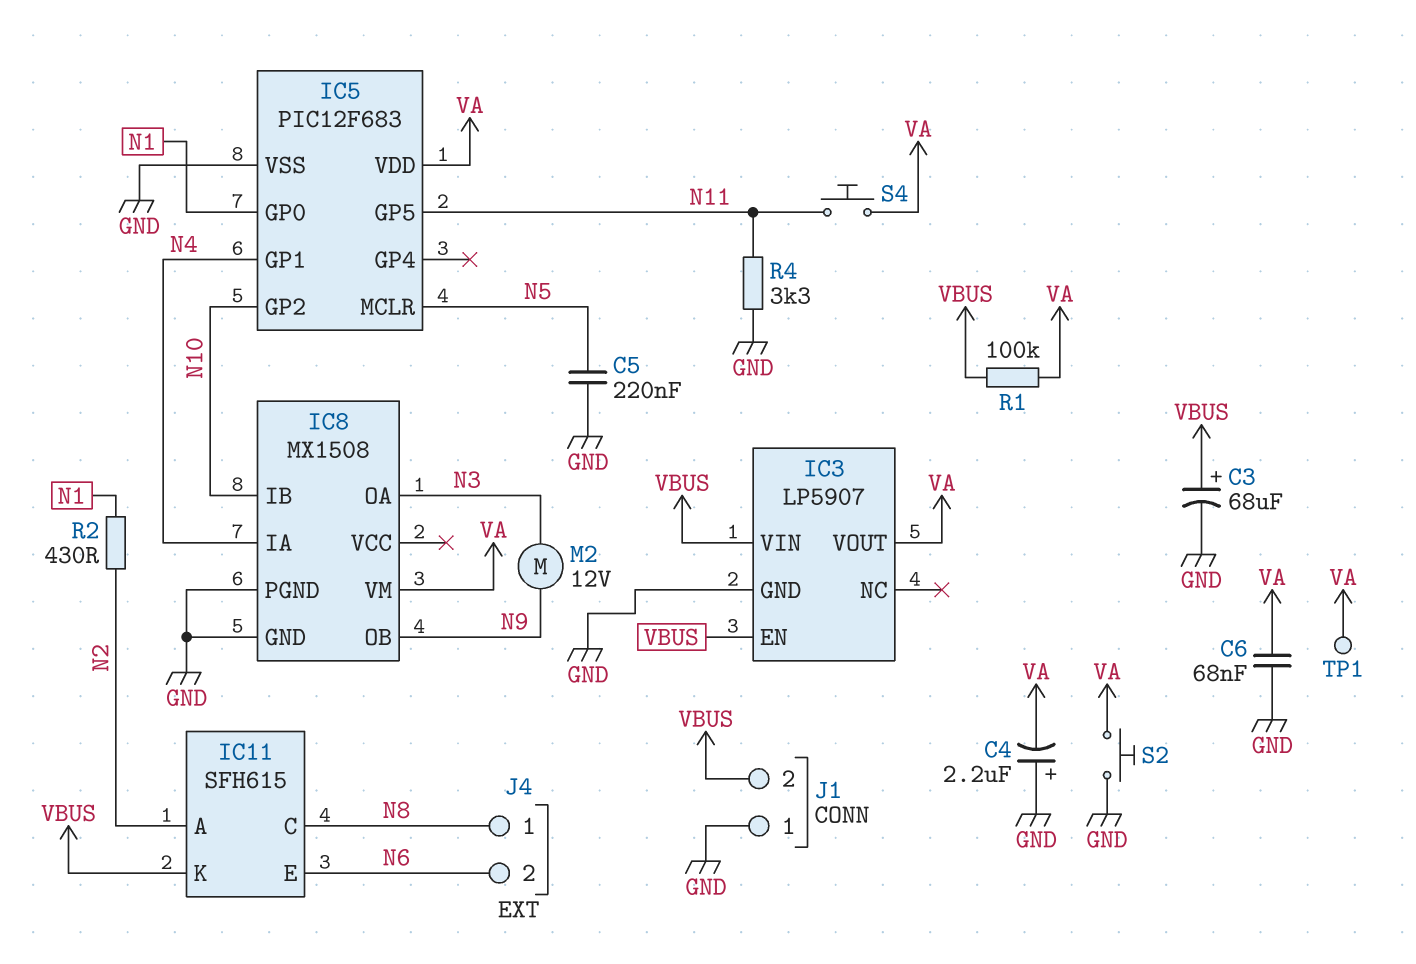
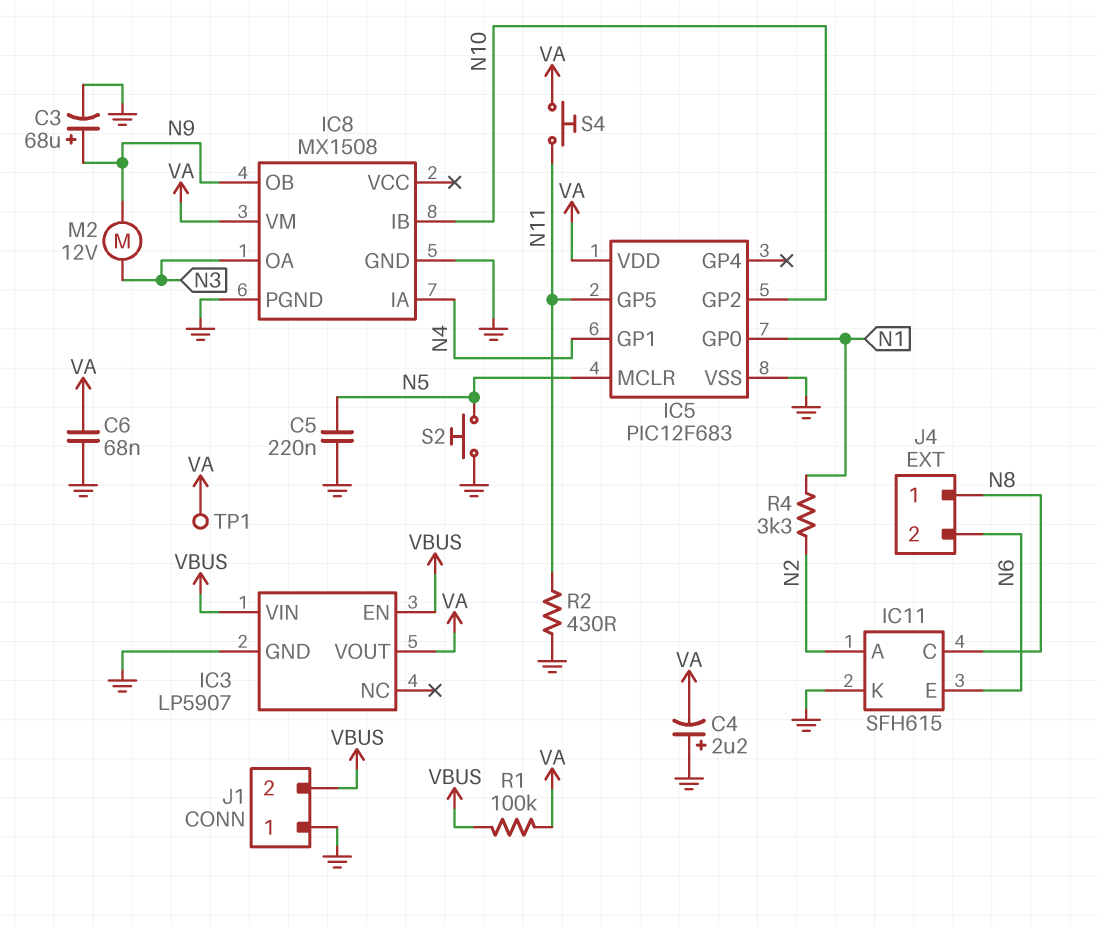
C3: 68uF (plus VBUS, minus GND) -> 68uF (plus N9, minus GND)
IC11 pin K: VBUS -> GND
R2: 430 (N1, N2) -> 430 (GND, N11)
R4: 3.3k (GND, N11) -> 3.3k (N1, N2)
S2: button (GND, VA) -> button (GND, N5)

